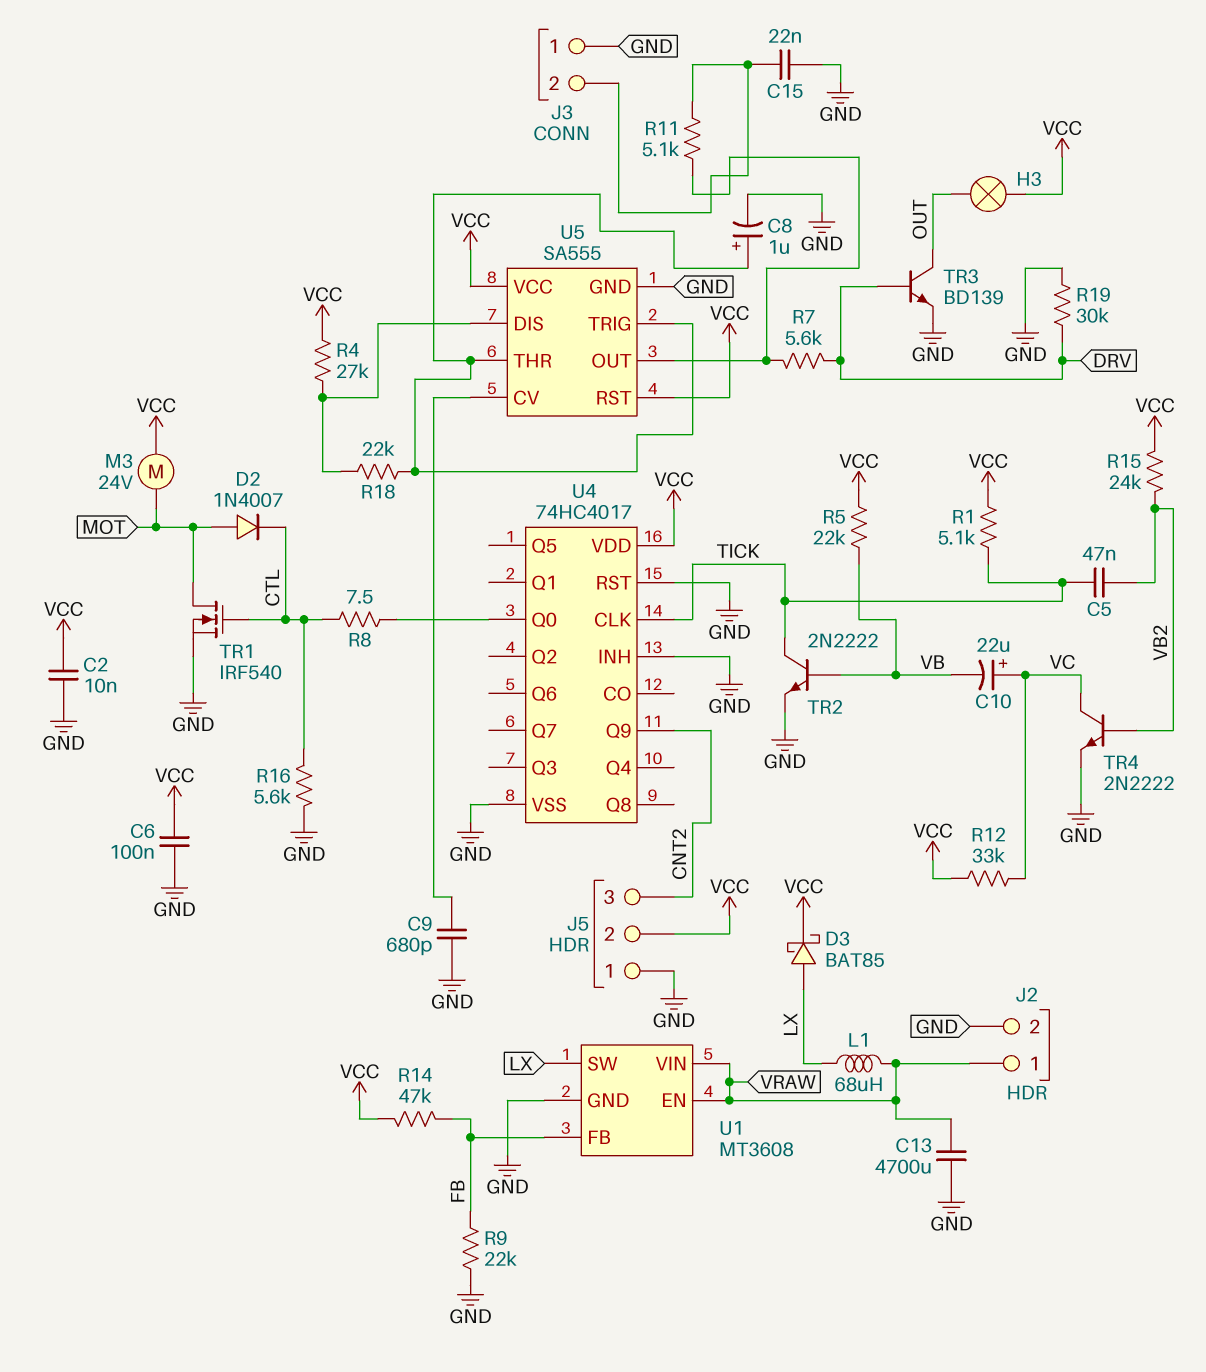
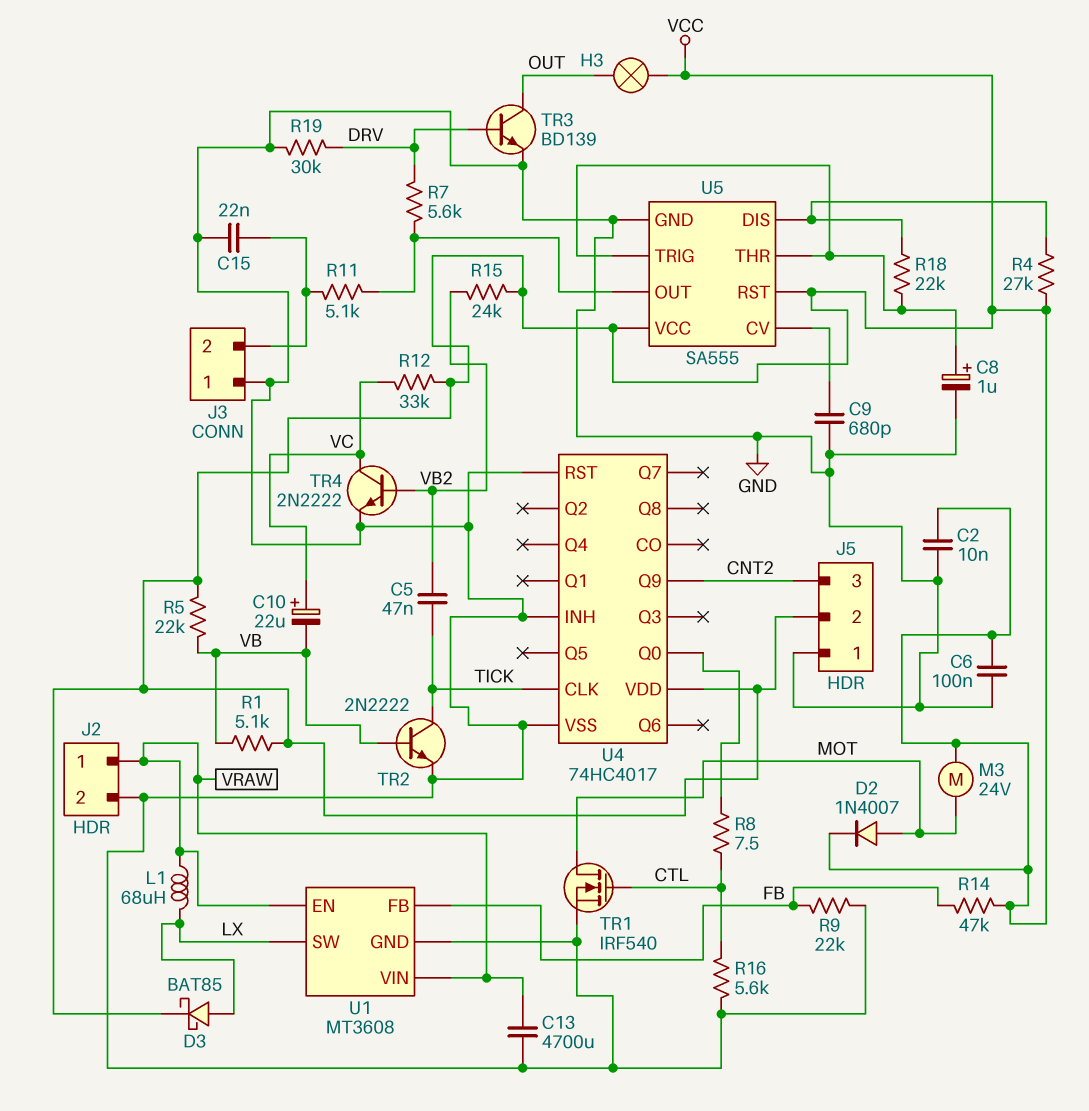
D2: diode 1N4007 (A MOT, K CTL) -> diode 1N4007 (A MOT, K VCC)
R1: 5.1k (TICK, VCC) -> 5.1k (VB, VCC)

